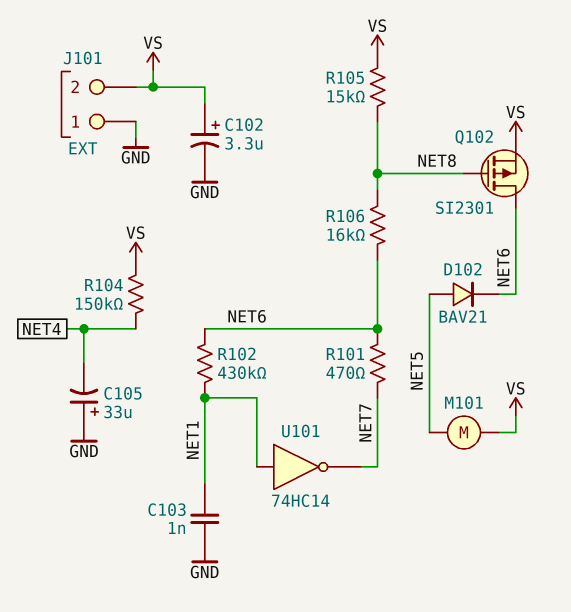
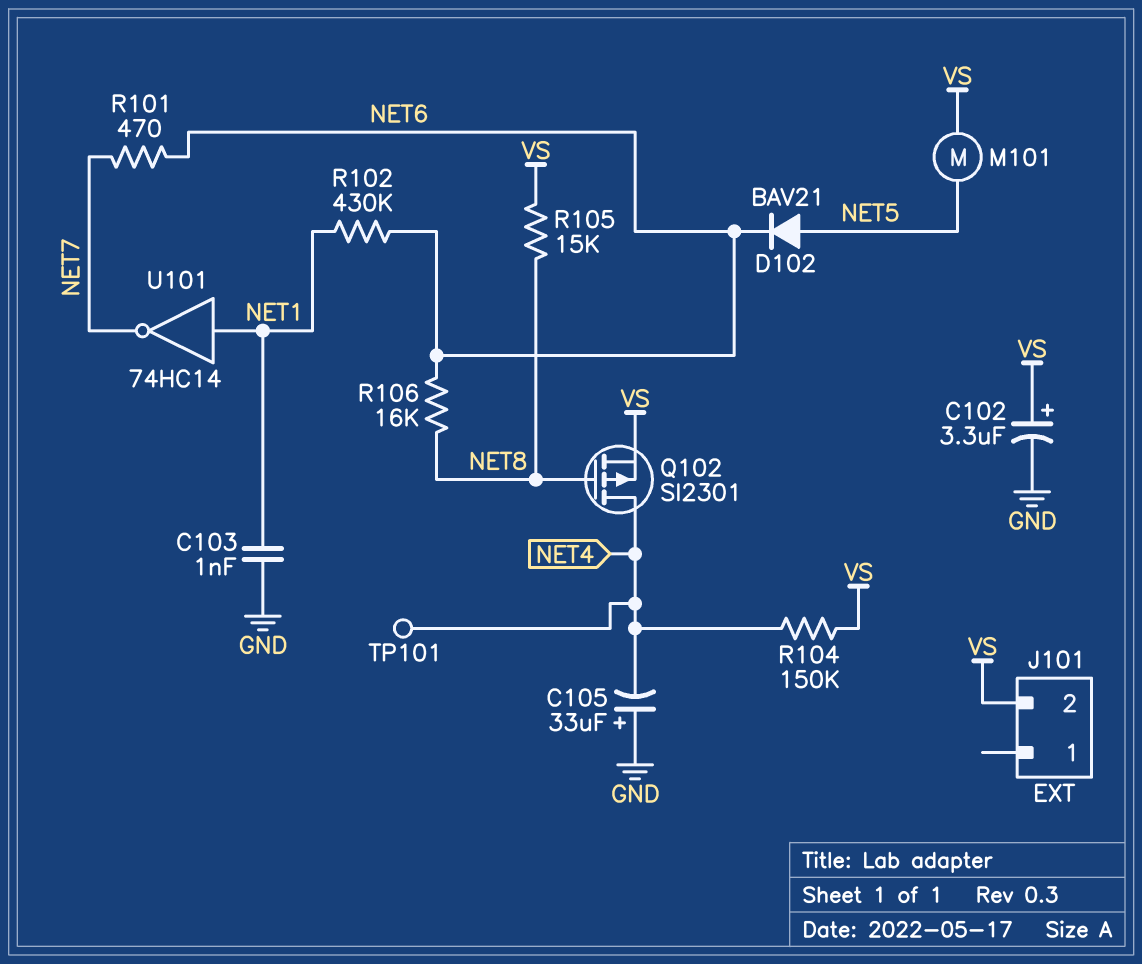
J101 pin 1: GND -> none
Q102: PMOS SI2301 (G NET8, D NET6, S VS) -> PMOS SI2301 (G NET8, D NET4, S VS)
TP101: none -> test point (NET4)

